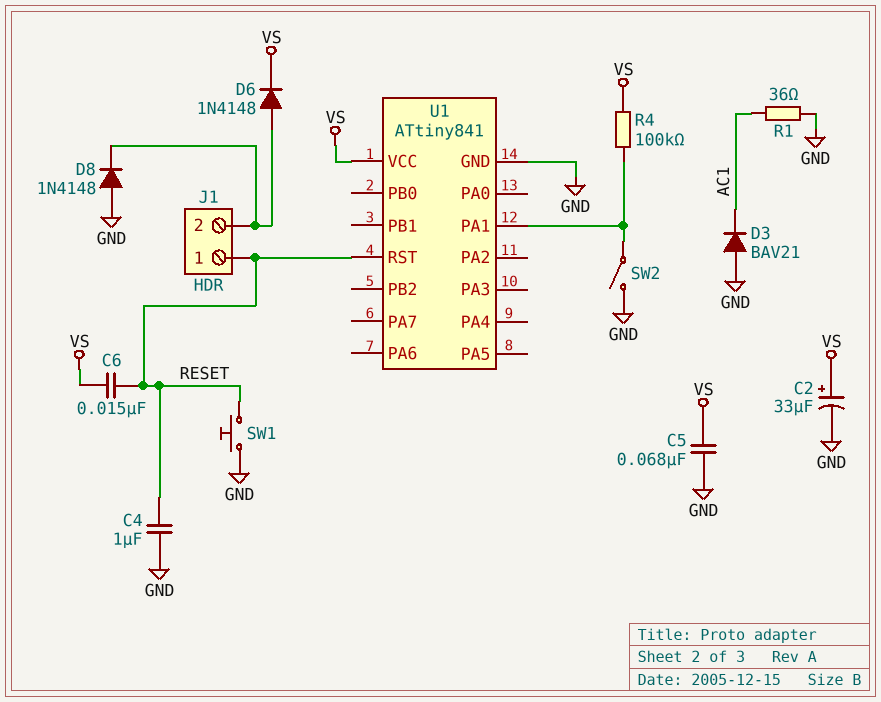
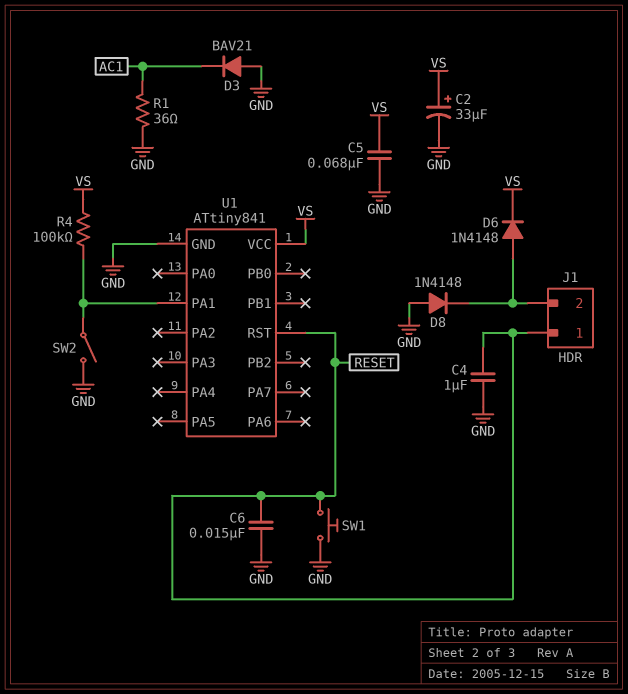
C6: 15nF (RESET, VS) -> 15nF (GND, RESET)

